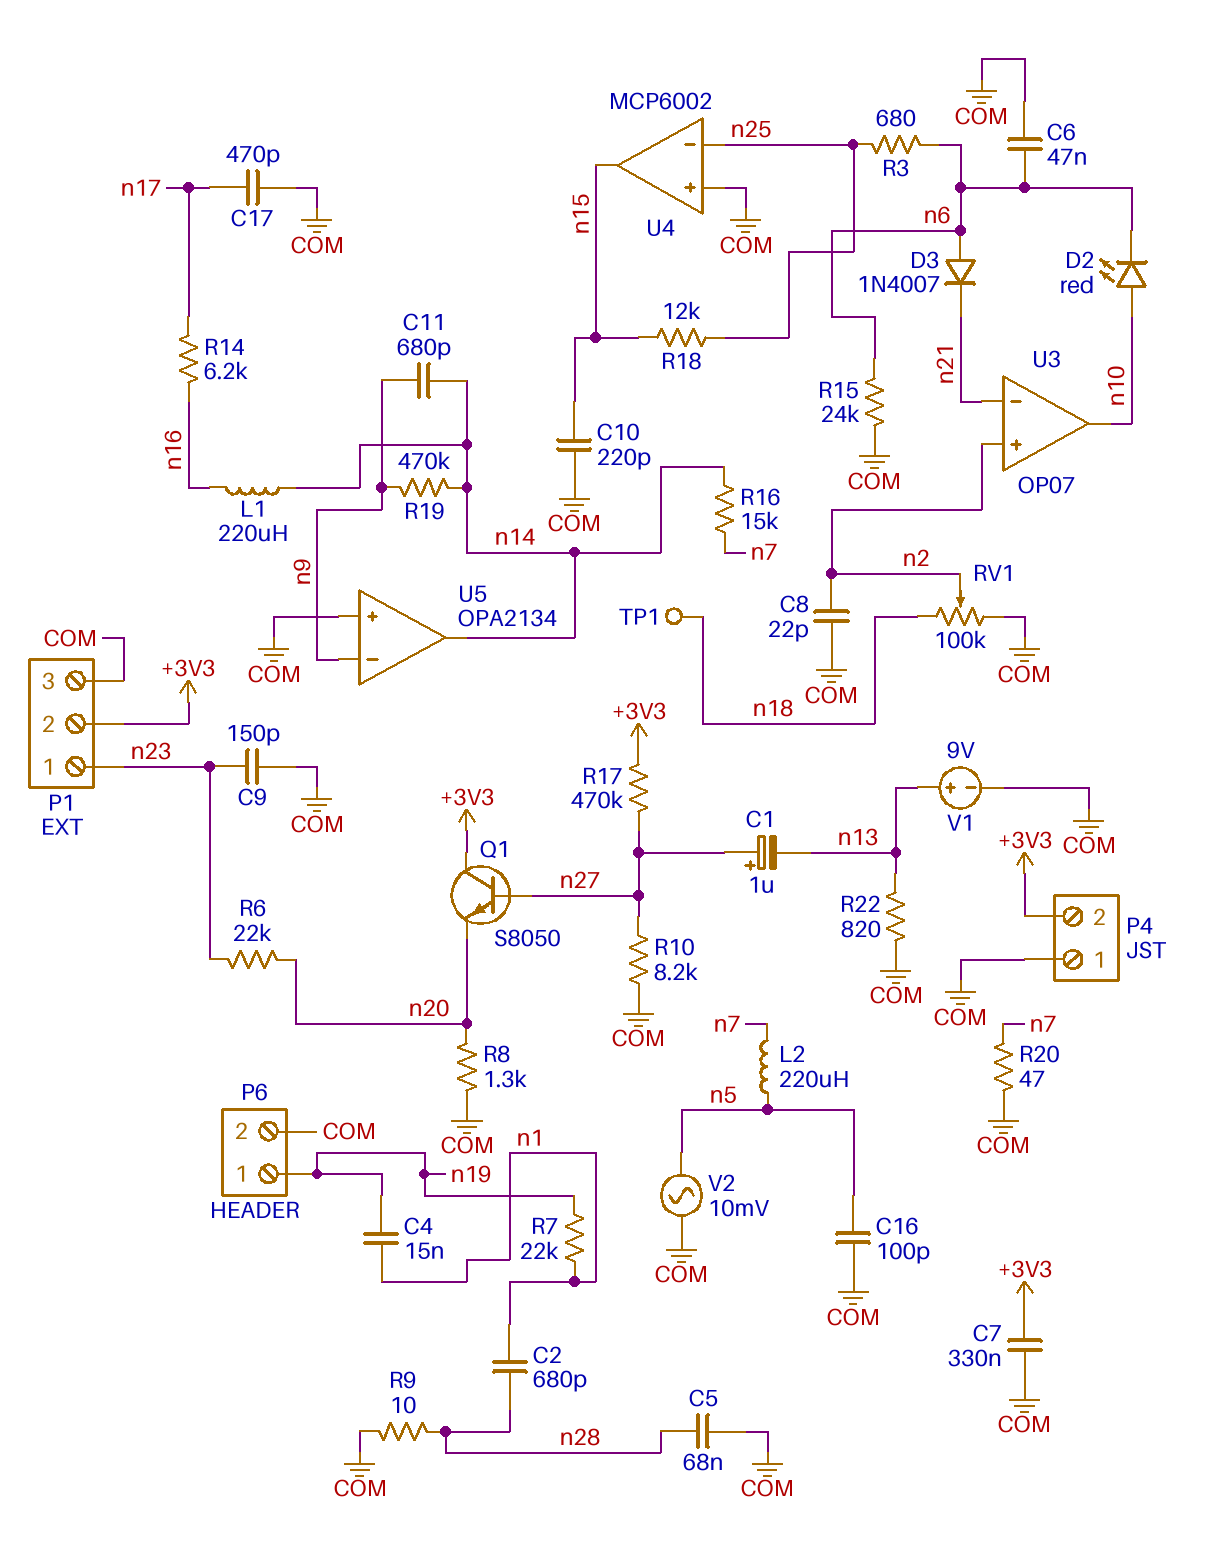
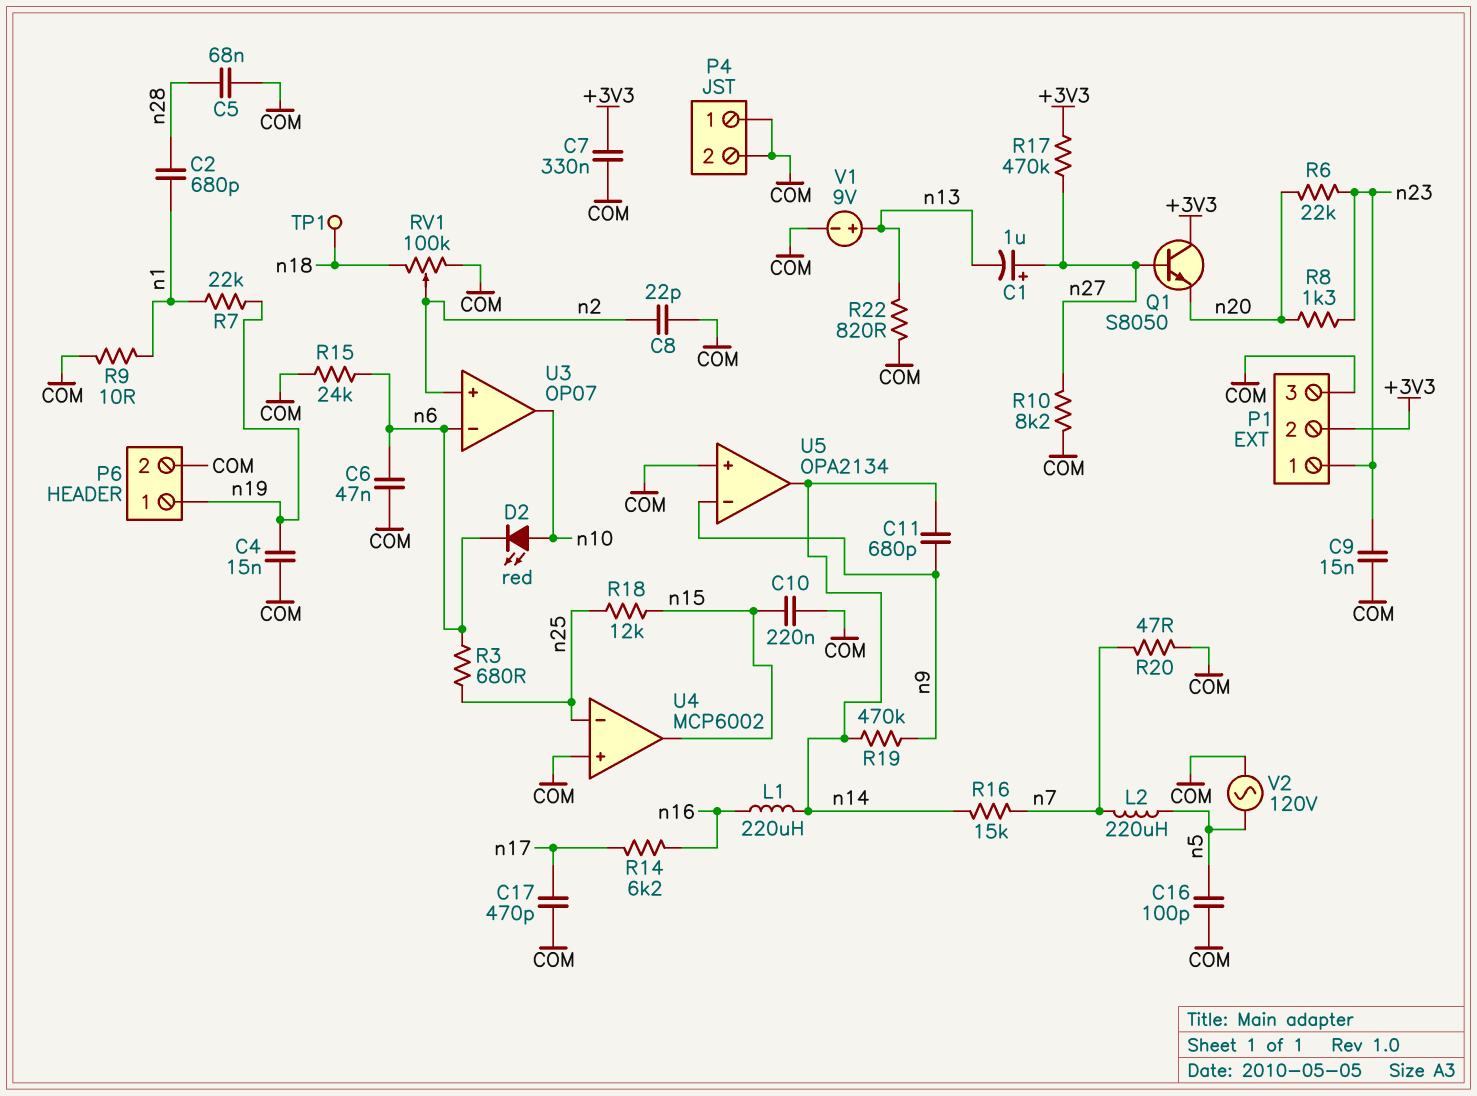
C4: 15nF (n1, n19) -> 15nF (COM, n19)
C9: 150pF (COM, n23) -> 15nF (COM, n23)
C10: 220pF (COM, n15) -> 220nF (COM, n15)
D3: diode 1N4007 (A n6, K n21) -> none
P4 pin 2: +3V3 -> COM
R8: 1.3k (COM, n20) -> 1.3k (n20, n23)
R9: 10 (COM, n28) -> 10 (COM, n1)
U3 pin in-: n21 -> n6
V2: AC 10mV (COM, n5) -> AC 120V (COM, n5)

